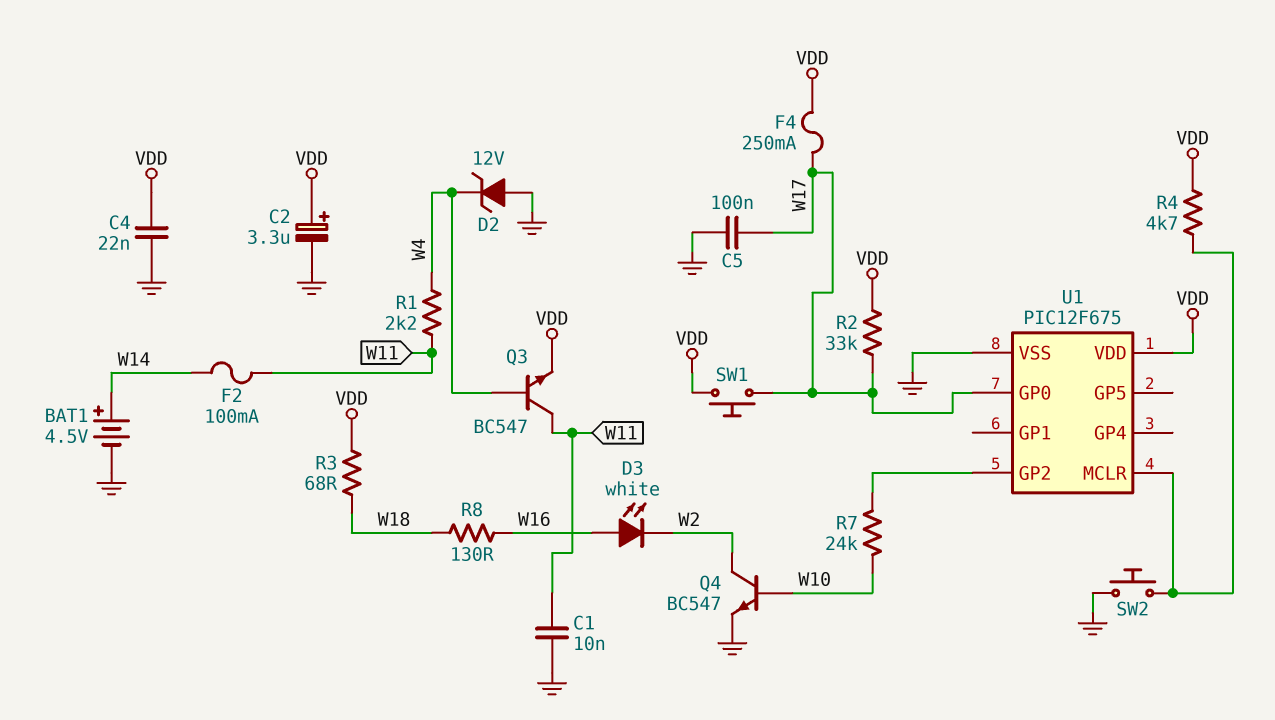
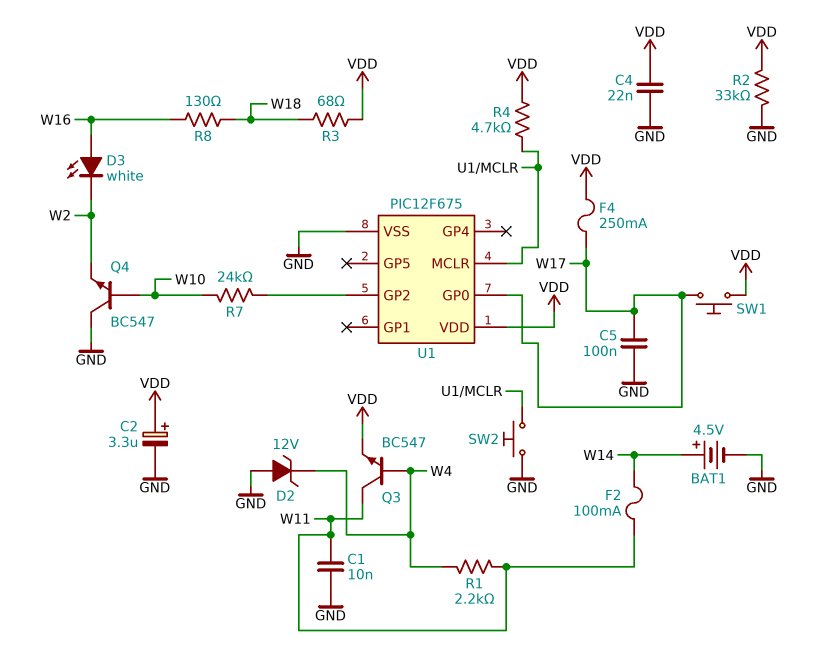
Q4: NPN BC547 (B W10, C W2, E GND) -> NPN BC547 (B W10, C GND, E W2)
R2: 33k (VDD, W17) -> 33k (GND, VDD)

